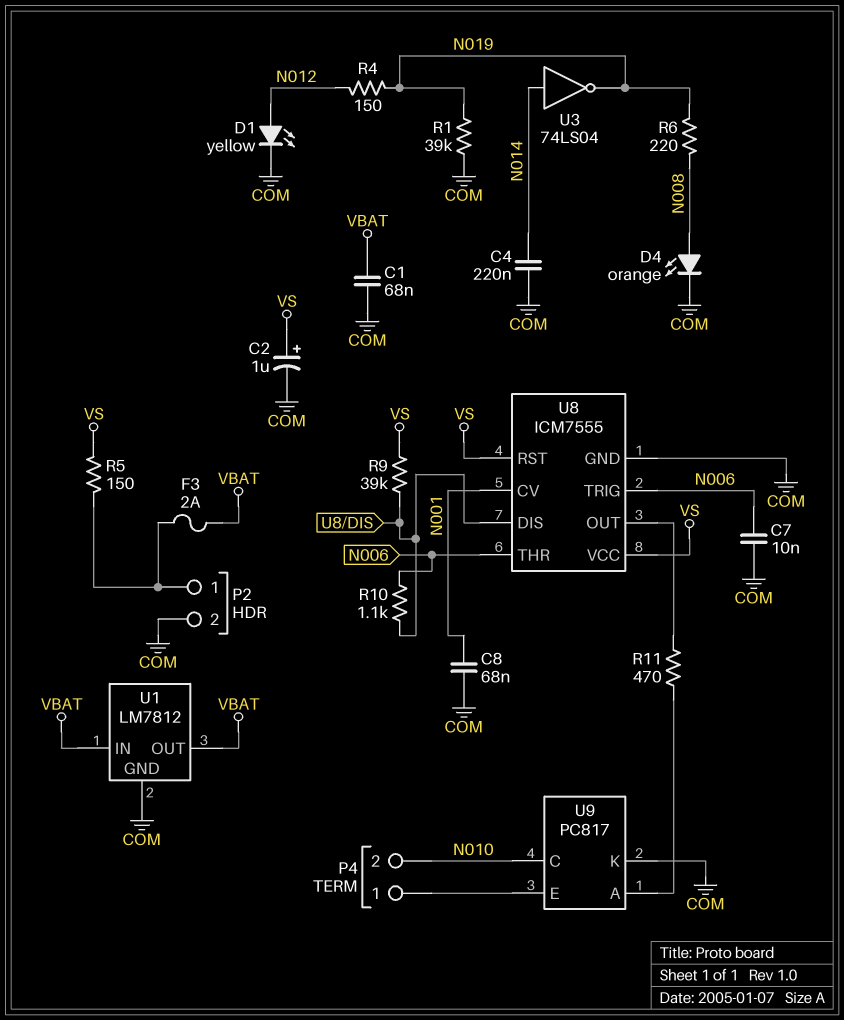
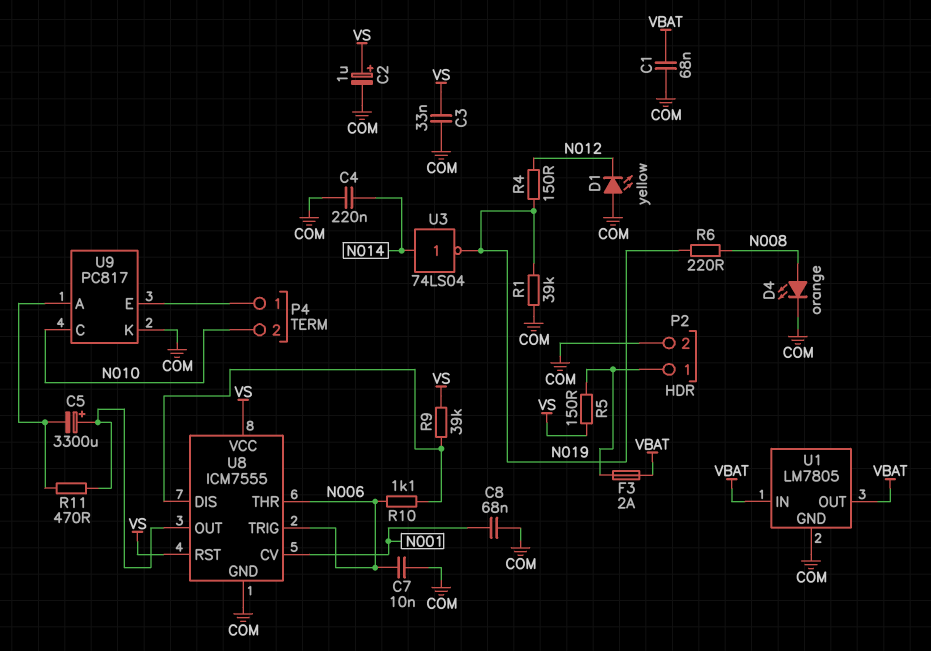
C3: none -> 33nF (COM, VS)
C5: none -> 3300uF (plus U8/OUT, minus U9/A)
D1: LED yellow (A N012, K COM) -> LED yellow (A COM, K N012)
U1: LM7812 -> LM7805

